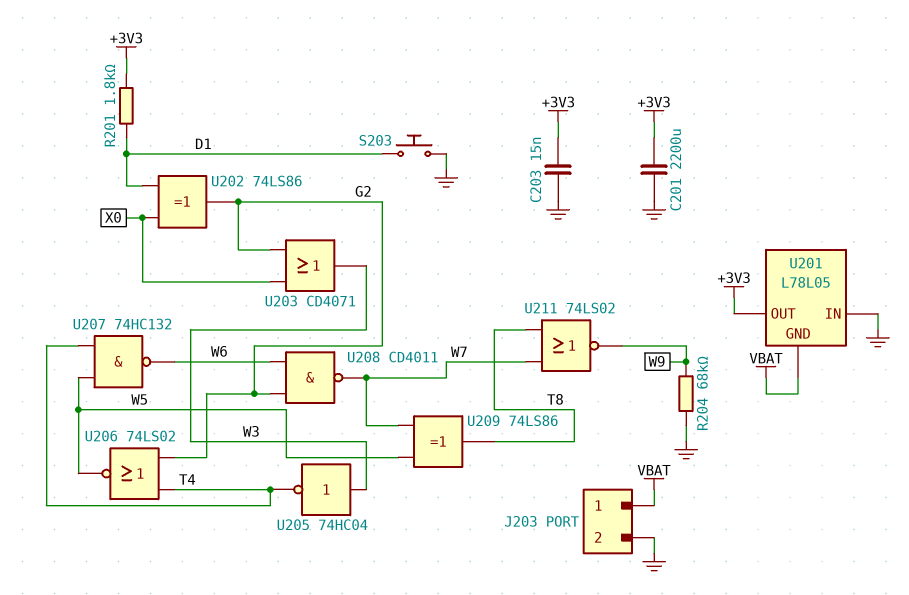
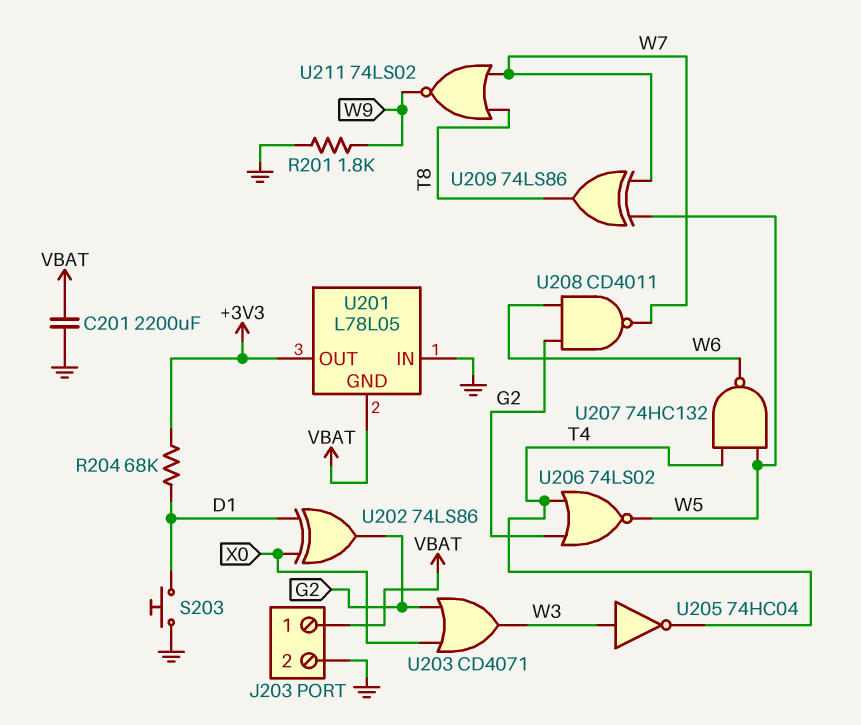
C201: 2200uF (+3V3, GND) -> 2200uF (GND, VBAT)
C203: 15nF (+3V3, GND) -> none
R201: 1.8k (+3V3, D1) -> 1.8k (GND, W9)
R204: 68k (GND, W9) -> 68k (+3V3, D1)

